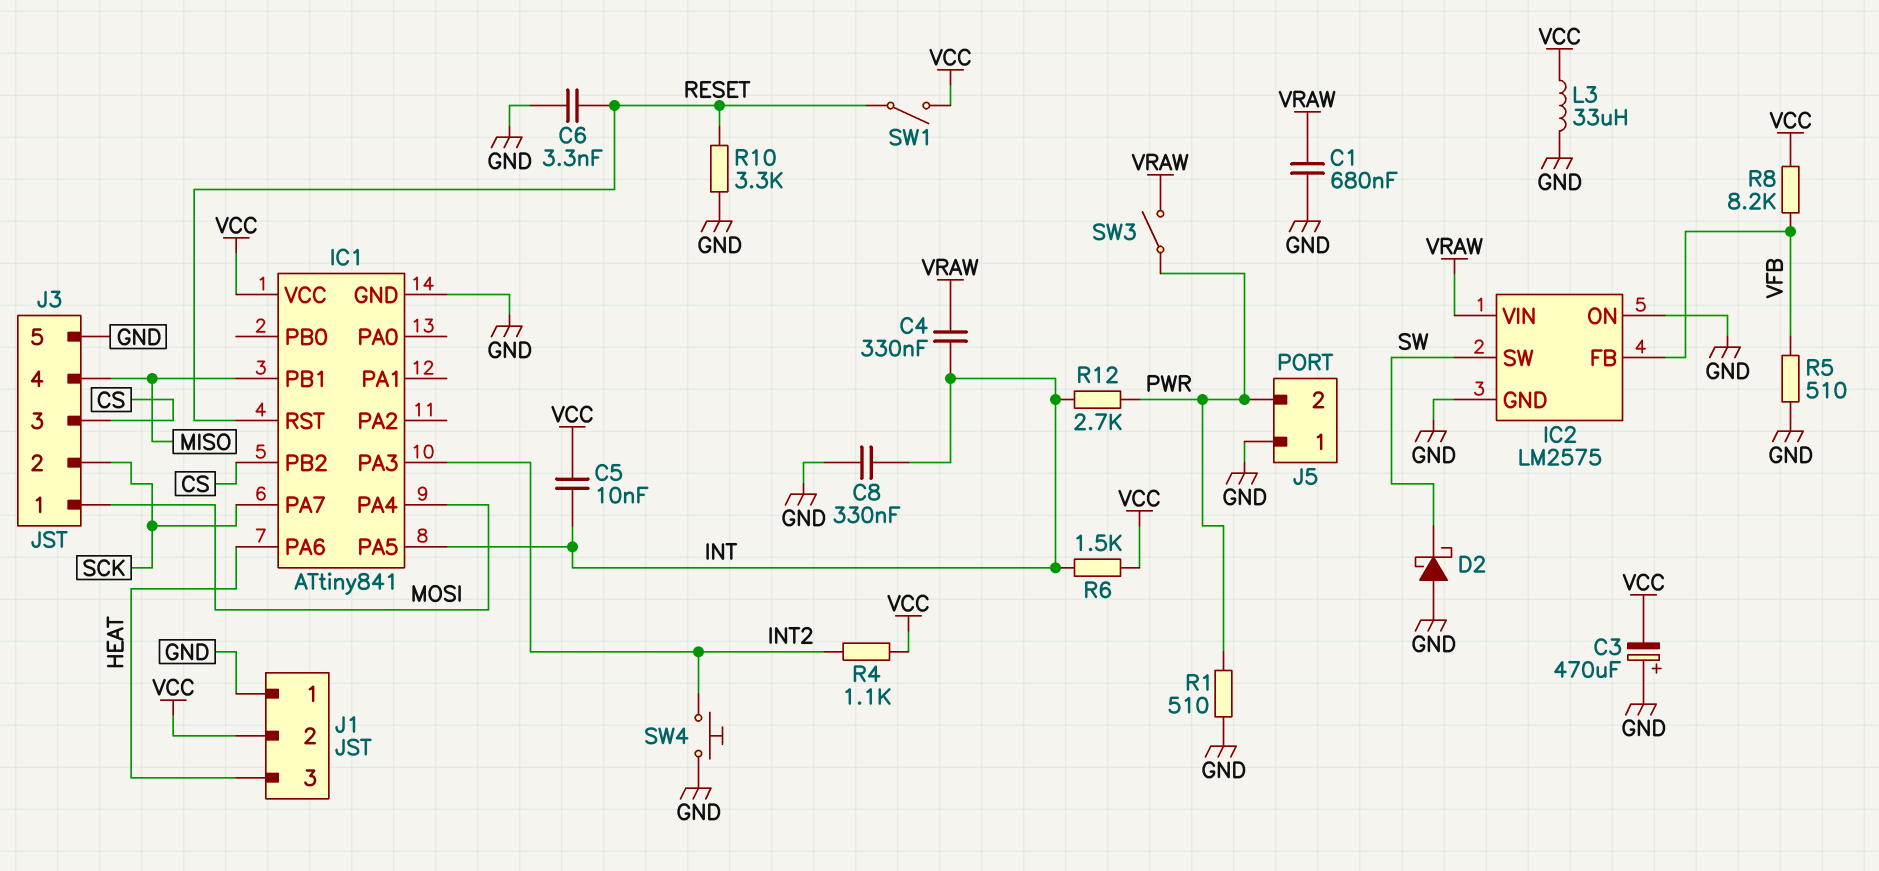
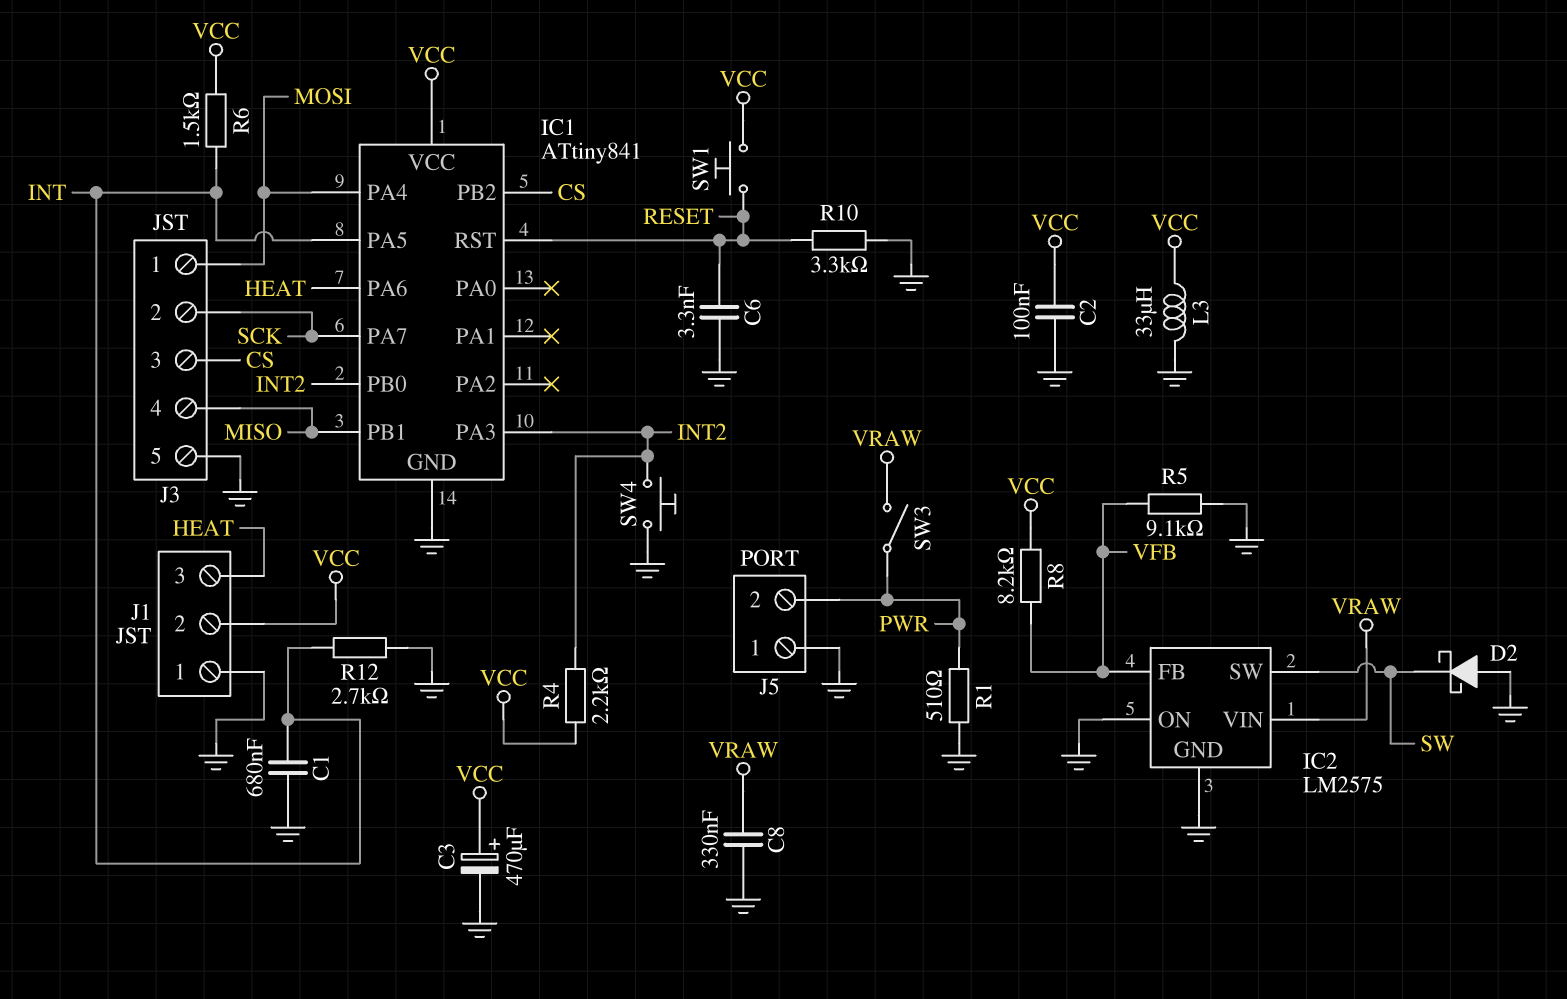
C1: 680nF (GND, VRAW) -> 680nF (GND, INT)
C2: none -> 100nF (GND, VCC)
C3: 470uF (plus GND, minus VCC) -> 470uF (plus VCC, minus GND)
C4: 330nF (INT, VRAW) -> none
C5: 10nF (INT, VCC) -> none
C8: 330nF (GND, INT) -> 330nF (GND, VRAW)
IC1 pin PB0: none -> INT2
R4: 1.1k (INT2, VCC) -> 2.2k (INT2, VCC)
R5: 510 (GND, VFB) -> 9.1k (GND, VFB)
R12: 2.7k (INT, PWR) -> 2.7k (GND, INT)
SW1: switch (RESET, VCC) -> button (RESET, VCC)

